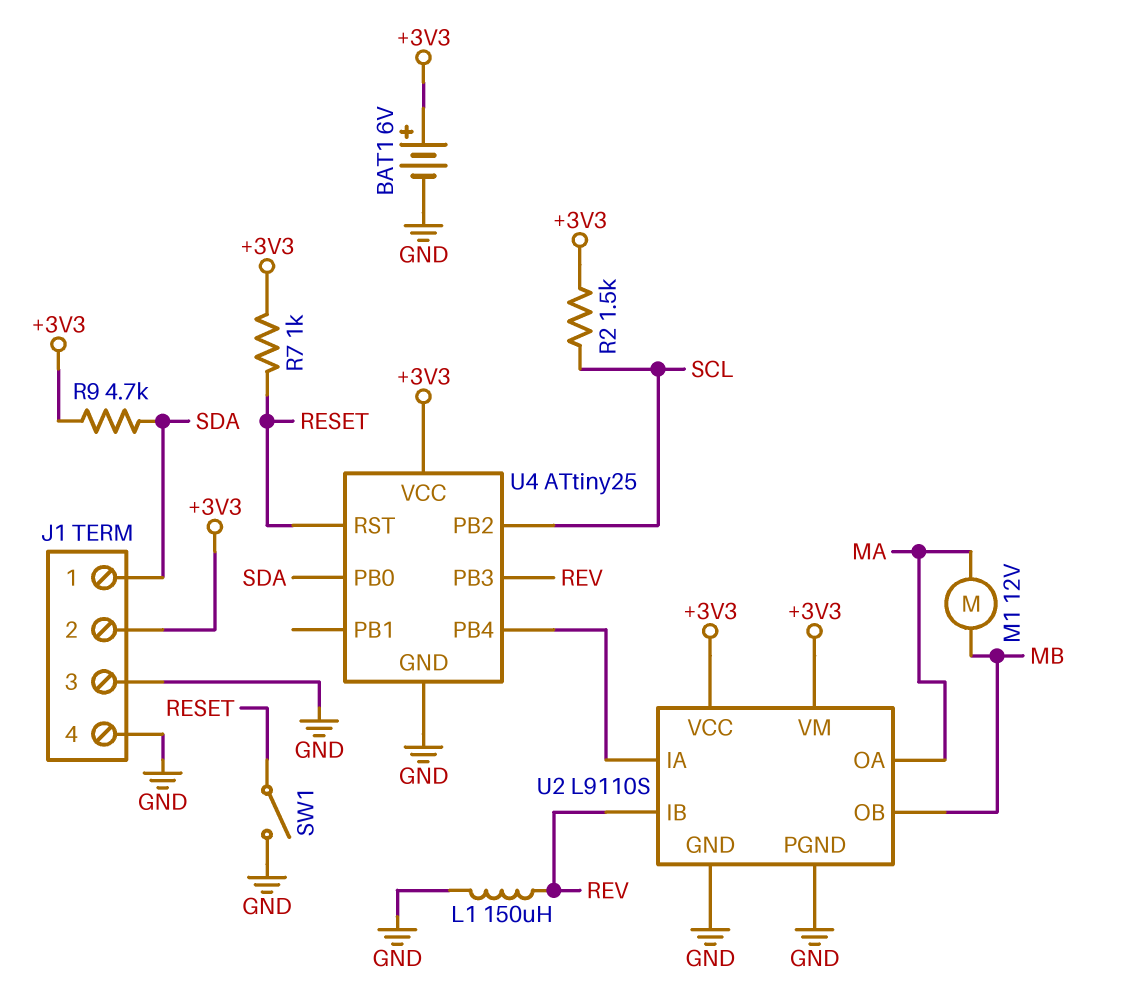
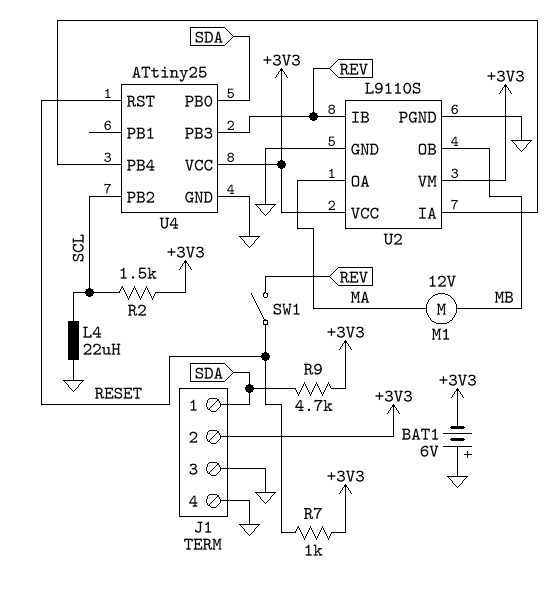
BAT1: 6V (plus +3V3, minus GND) -> 6V (plus GND, minus +3V3)
L1: 150uH (GND, REV) -> none
L4: none -> 22uH (GND, SCL)
SW1: switch (GND, RESET) -> switch (RESET, REV)

